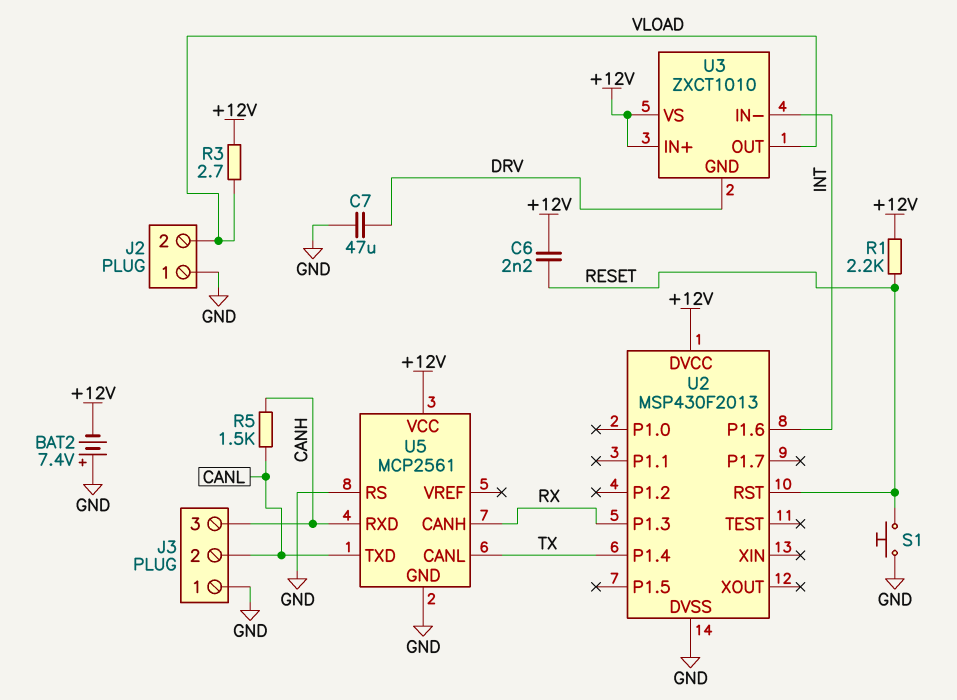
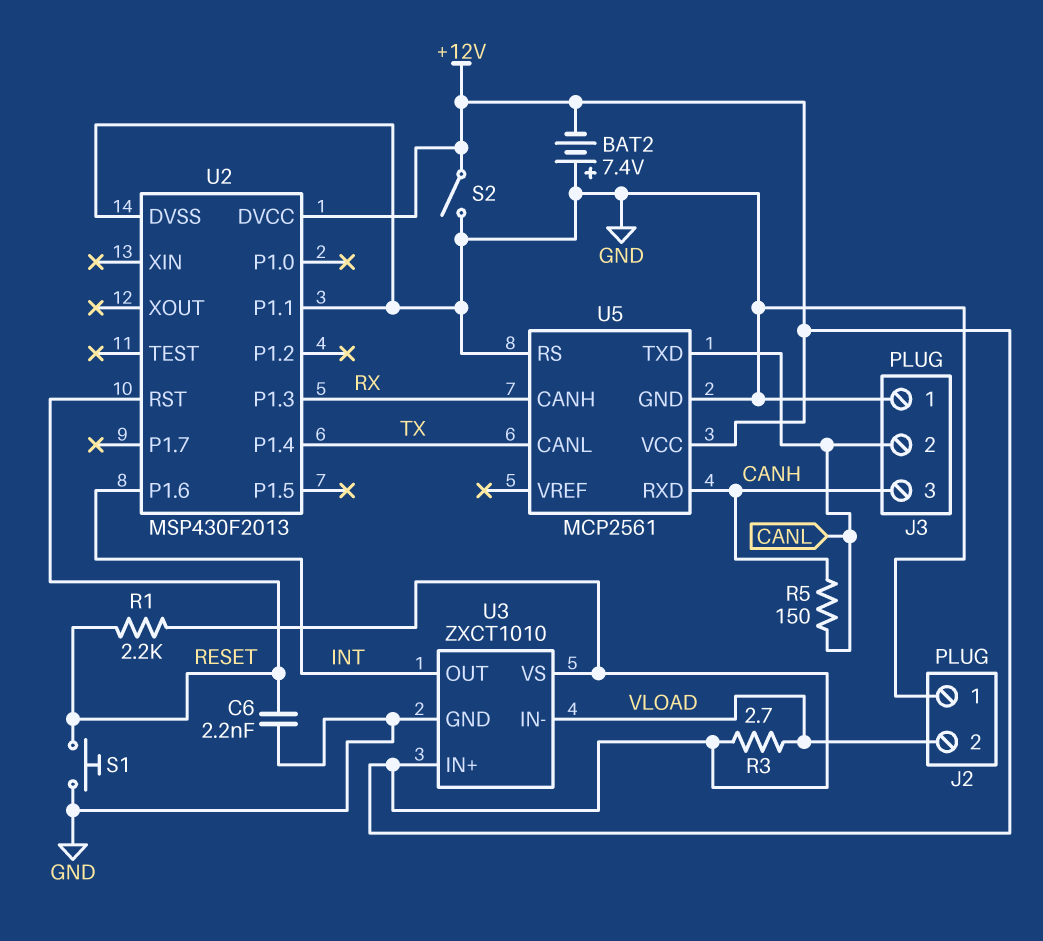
C6: 2.2nF (+12V, RESET) -> 2.2nF (GND, RESET)
C7: 47uF (DRV, GND) -> none
R5: 1.5k (CANH, CANL) -> 150 (CANH, CANL)
S2: none -> switch (+12V, GND)
U2 pin P1.1: none -> GND
U3 pin GND: DRV -> GND
U3 pin IN-: INT -> VLOAD
U3 pin OUT: VLOAD -> INT

